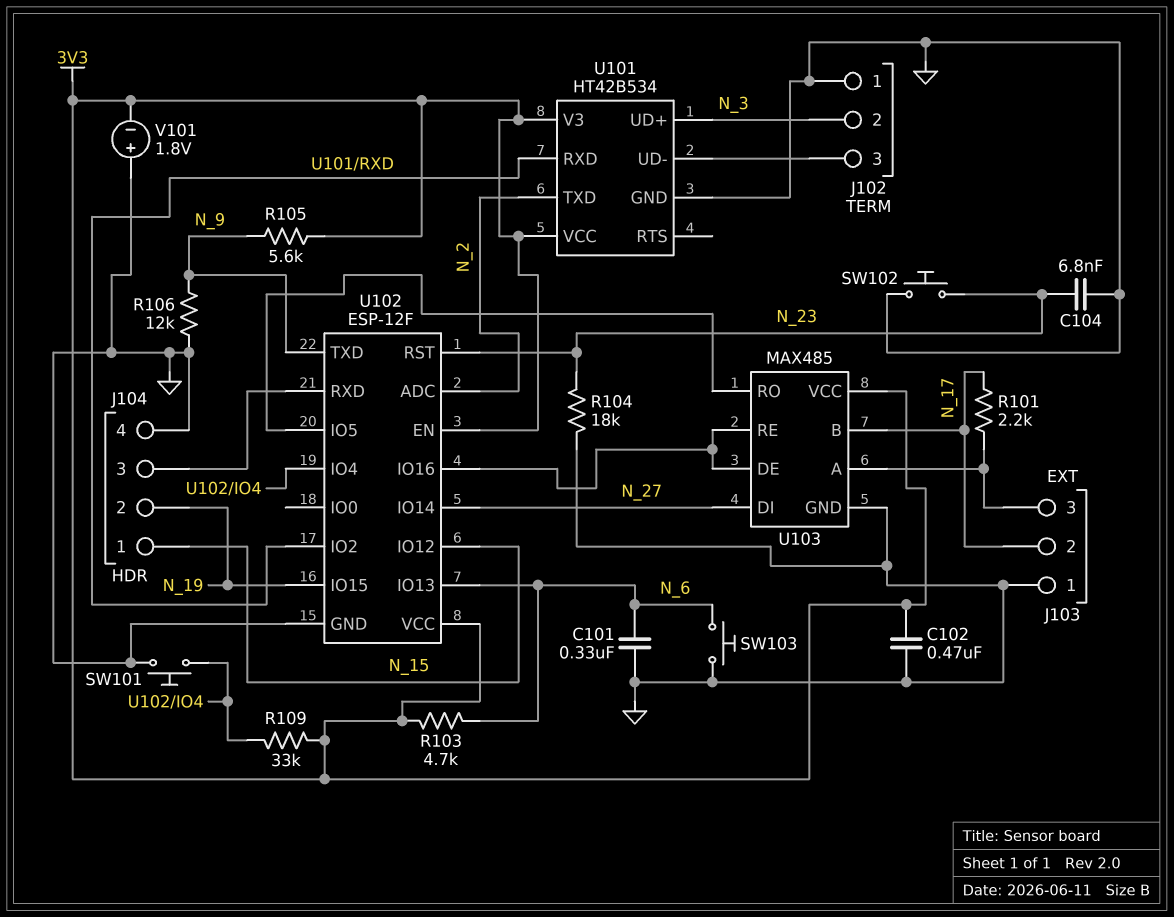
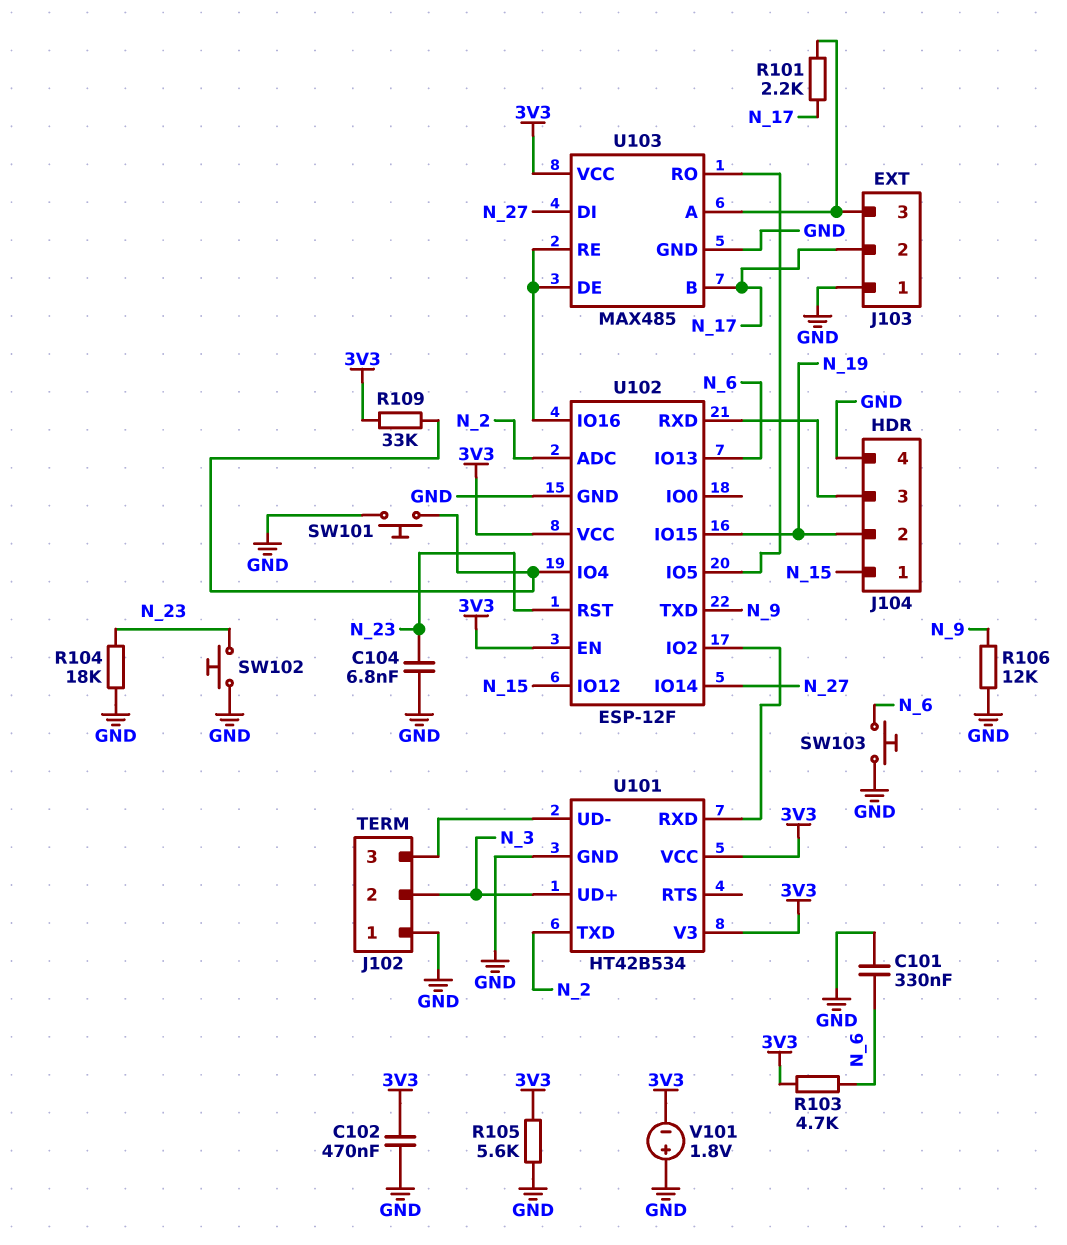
R105: 5.6k (3V3, N_9) -> 5.6k (3V3, GND)

